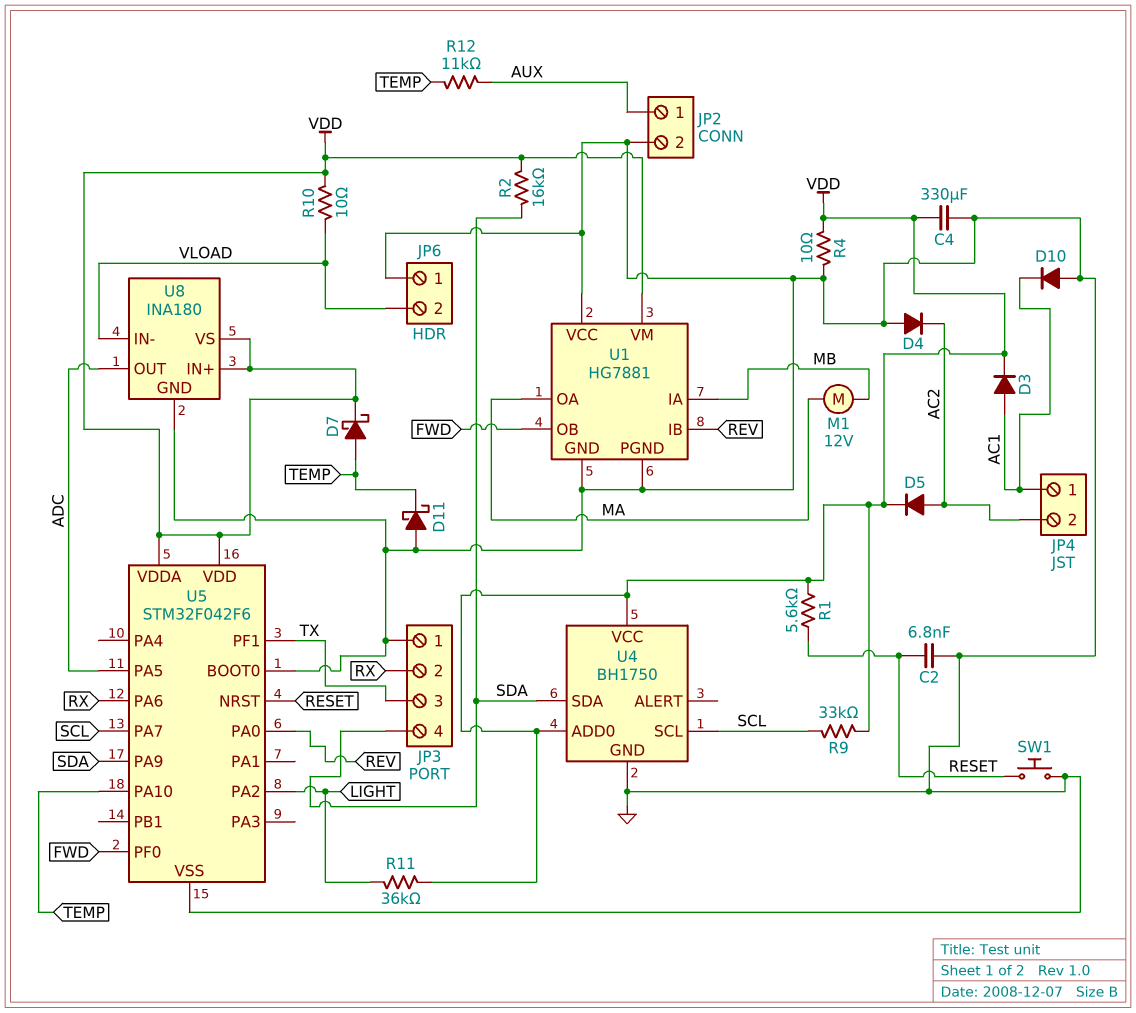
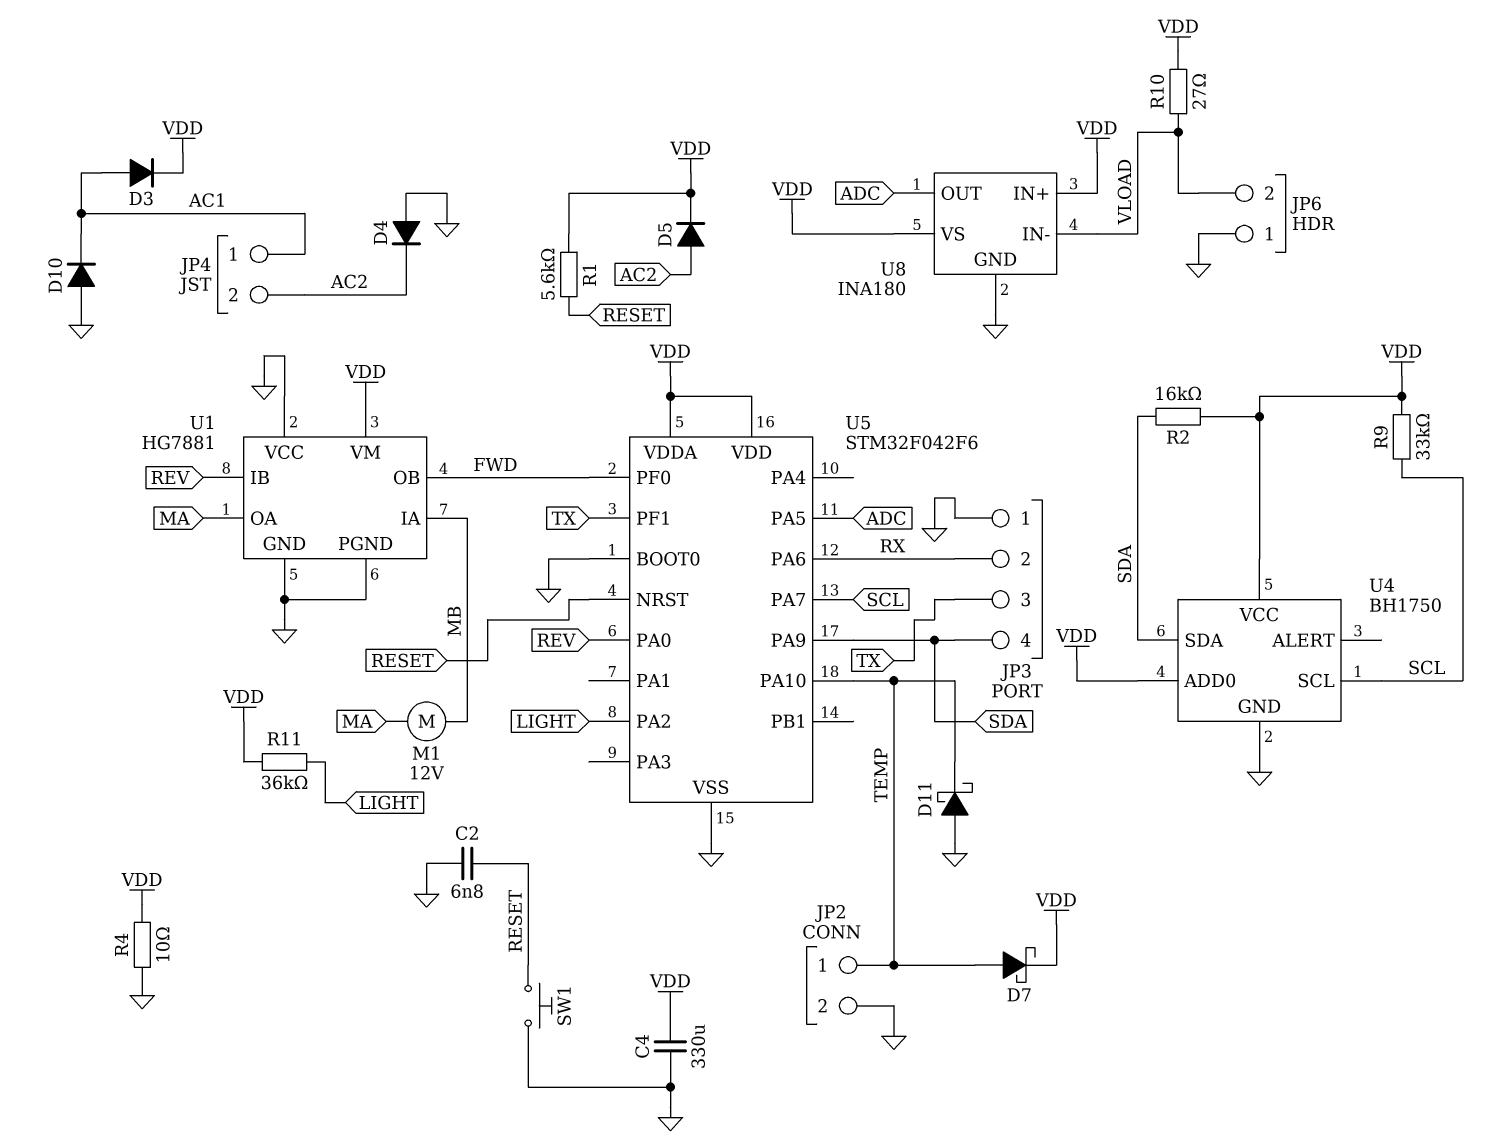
JP2 pin 1: AUX -> TEMP
R10: 10 (VDD, VLOAD) -> 27 (VDD, VLOAD)
R12: 11k (AUX, TEMP) -> none

